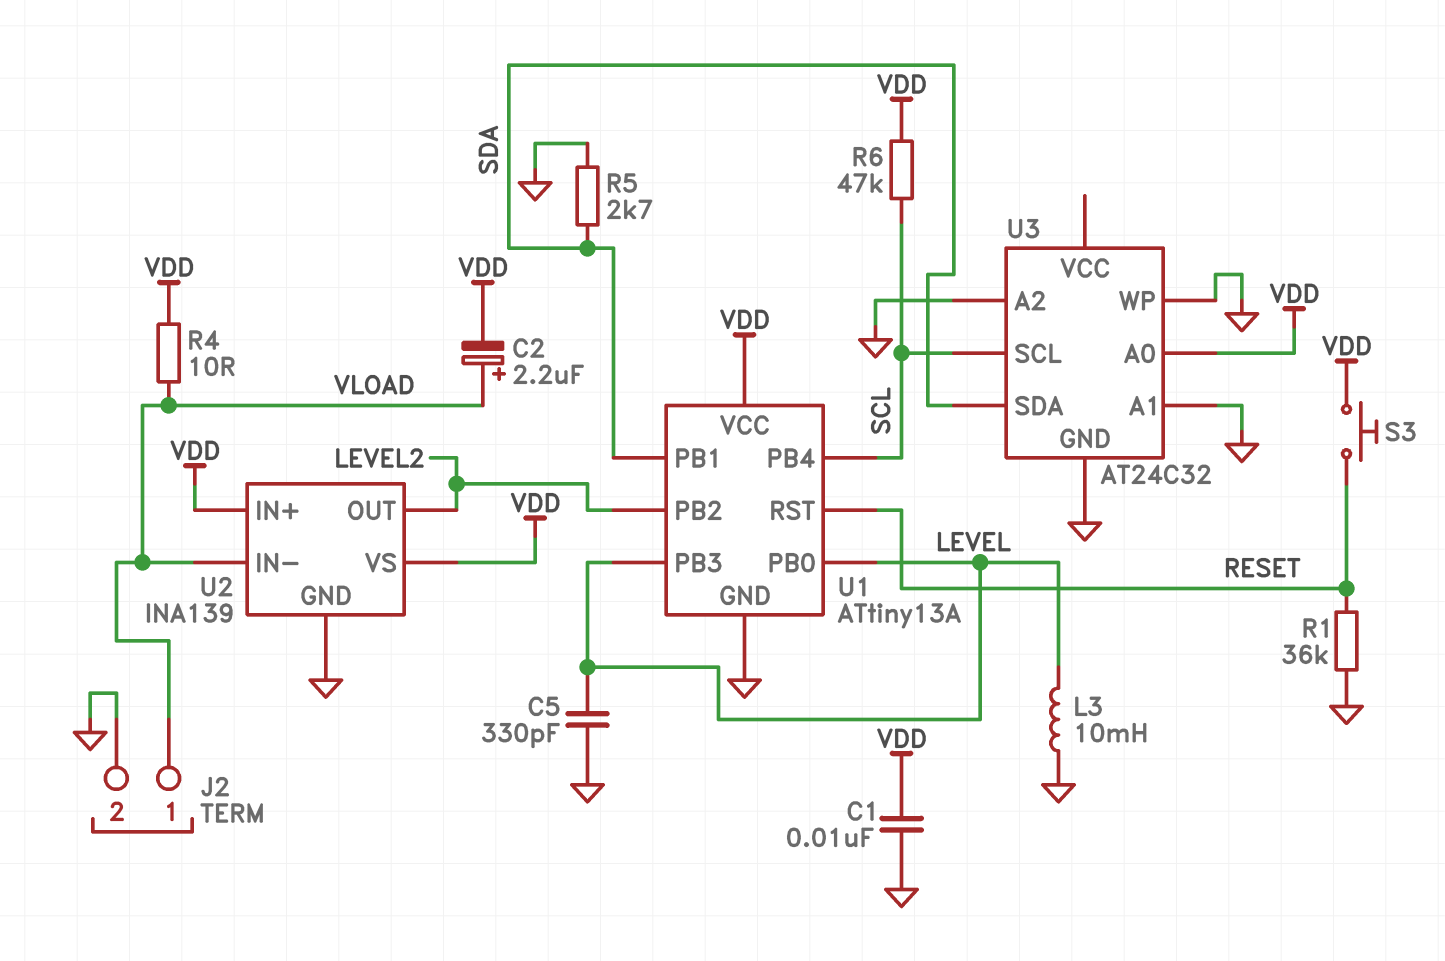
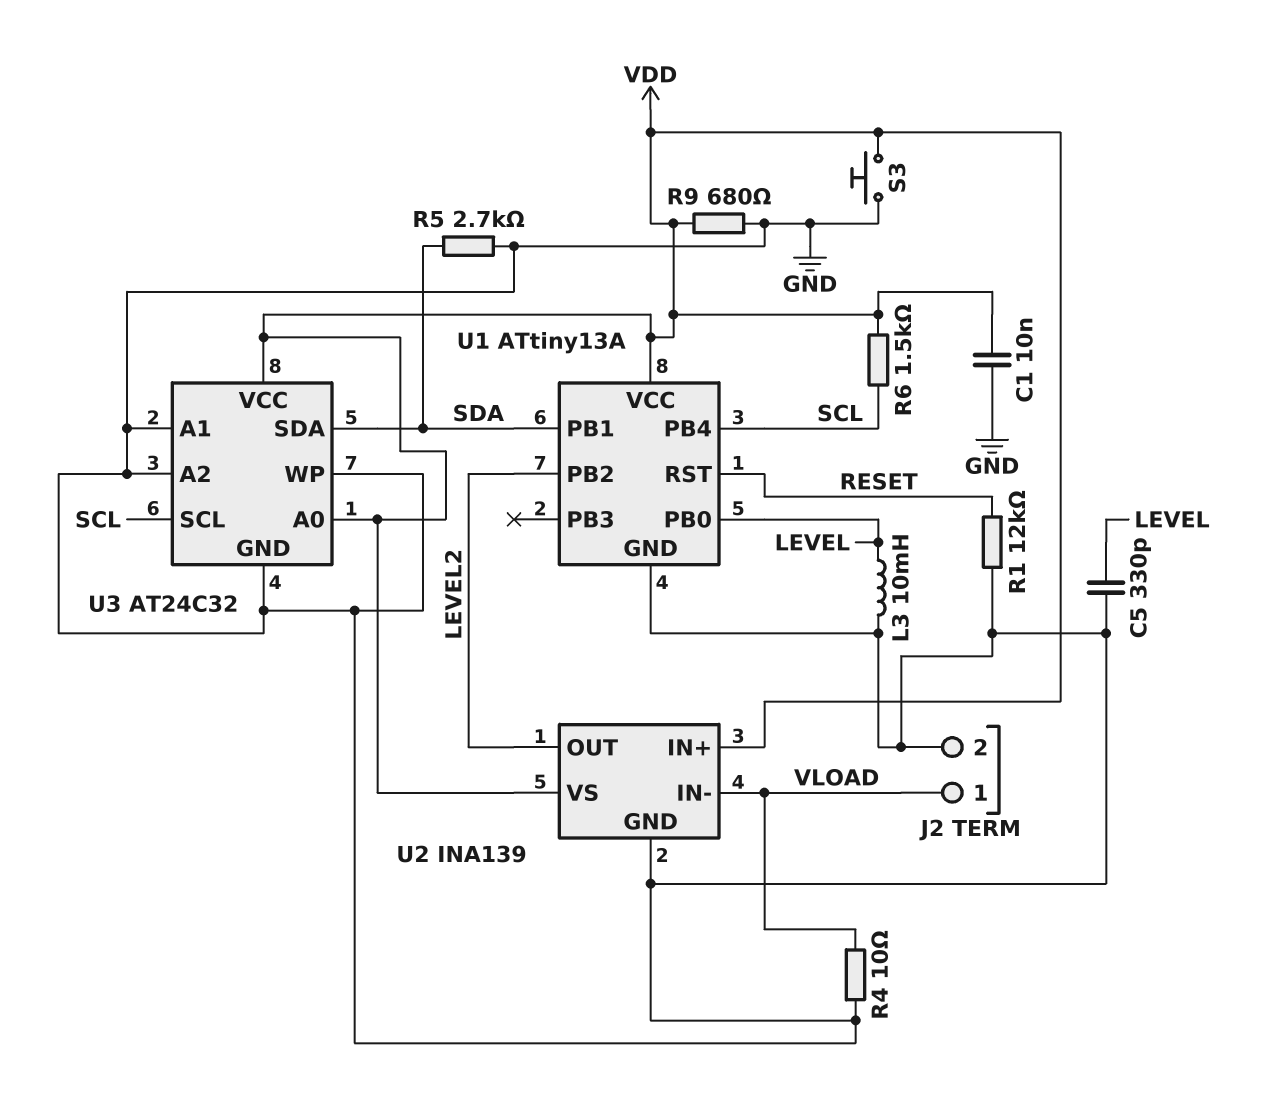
C2: 2.2uF (plus VLOAD, minus VDD) -> none
R1: 36k (GND, RESET) -> 12k (GND, RESET)
R4: 10 (VDD, VLOAD) -> 10 (GND, VLOAD)
R6: 47k (SCL, VDD) -> 1.5k (SCL, VDD)
R9: none -> 680 (GND, VDD)
S3: button (RESET, VDD) -> button (GND, VDD)
U1 pin PB3: LEVEL -> none
U3 pin VCC: none -> VDD

